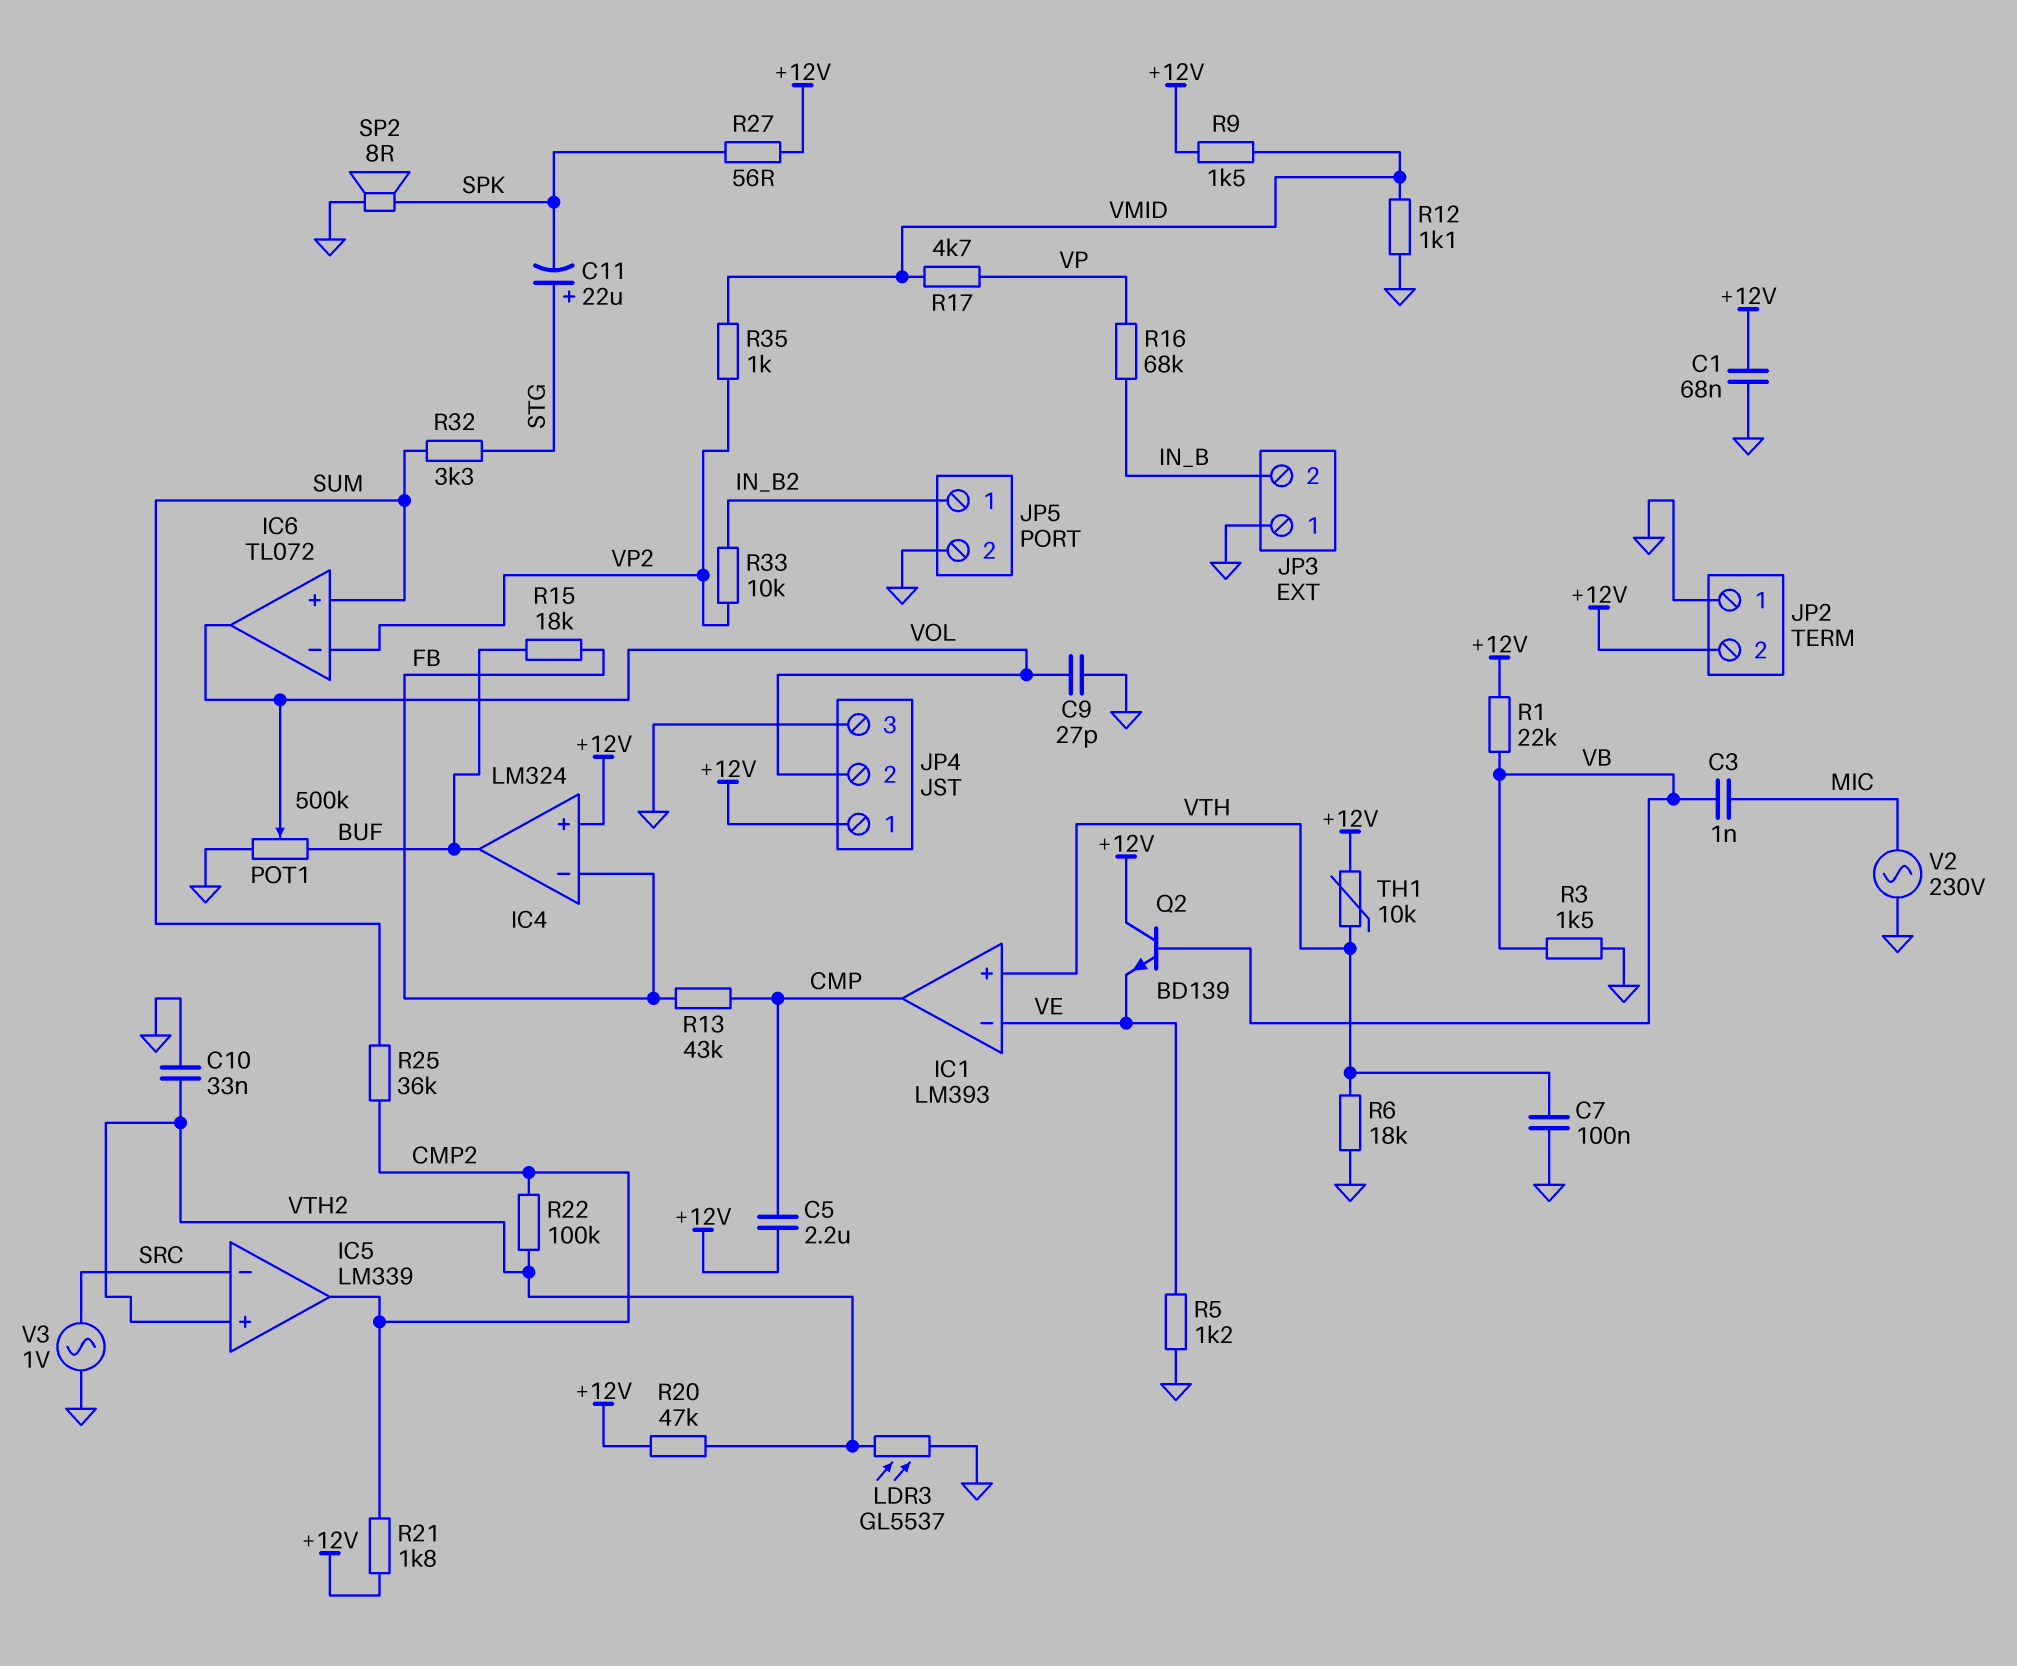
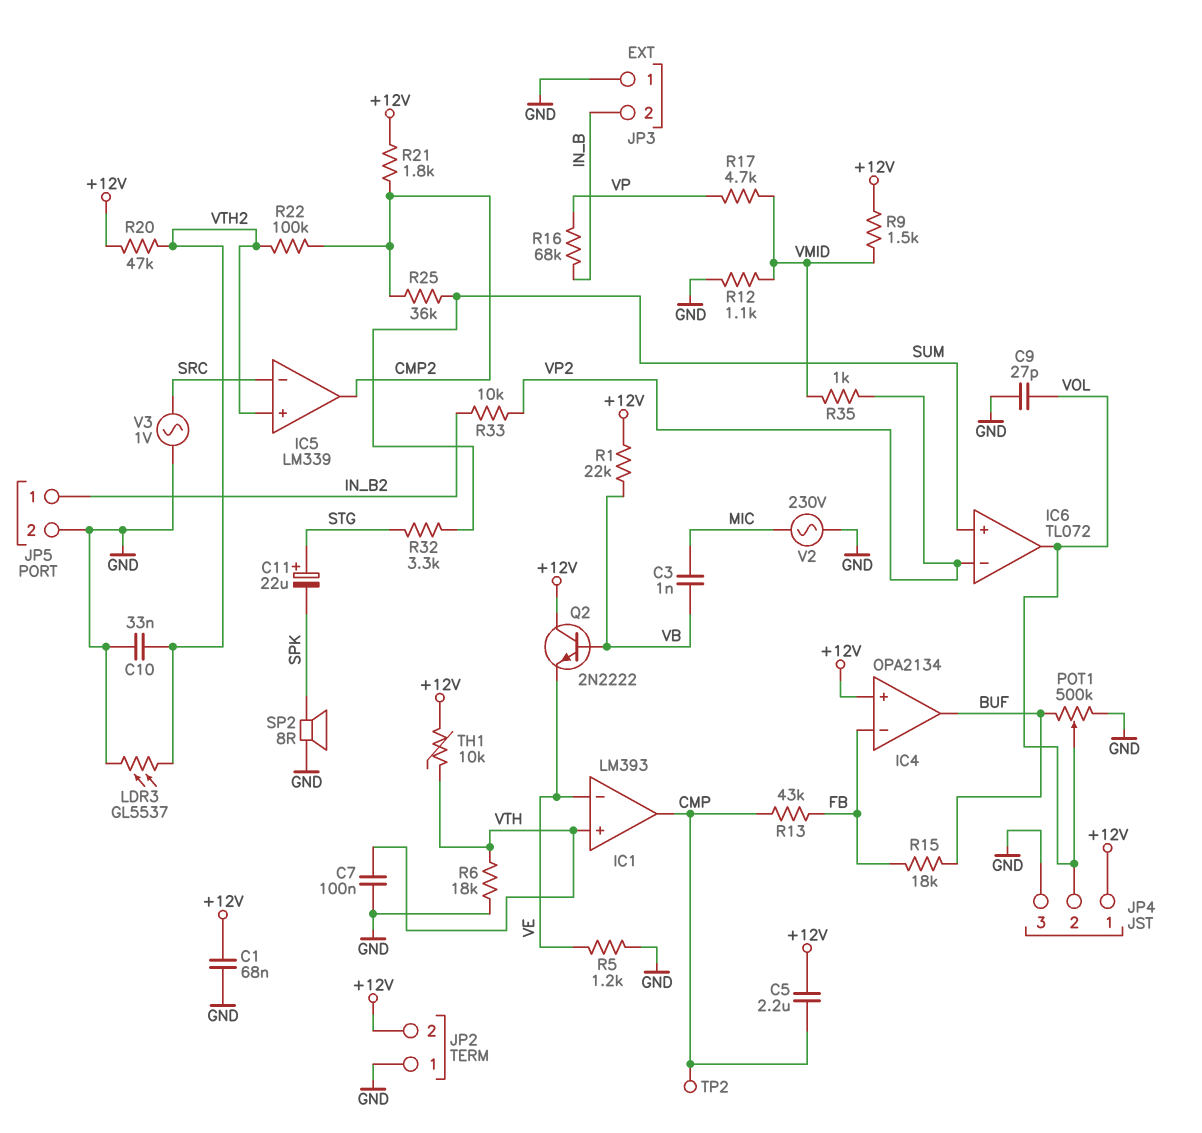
IC4: LM324 -> OPA2134
Q2: NPN BD139 (B VB, C +12V, E VE) -> NPN 2N2222 (B VB, C +12V, E VE)
R3: 1.5k (GND, VB) -> none
R27: 56 (+12V, SPK) -> none
TP2: none -> test point (CMP)

